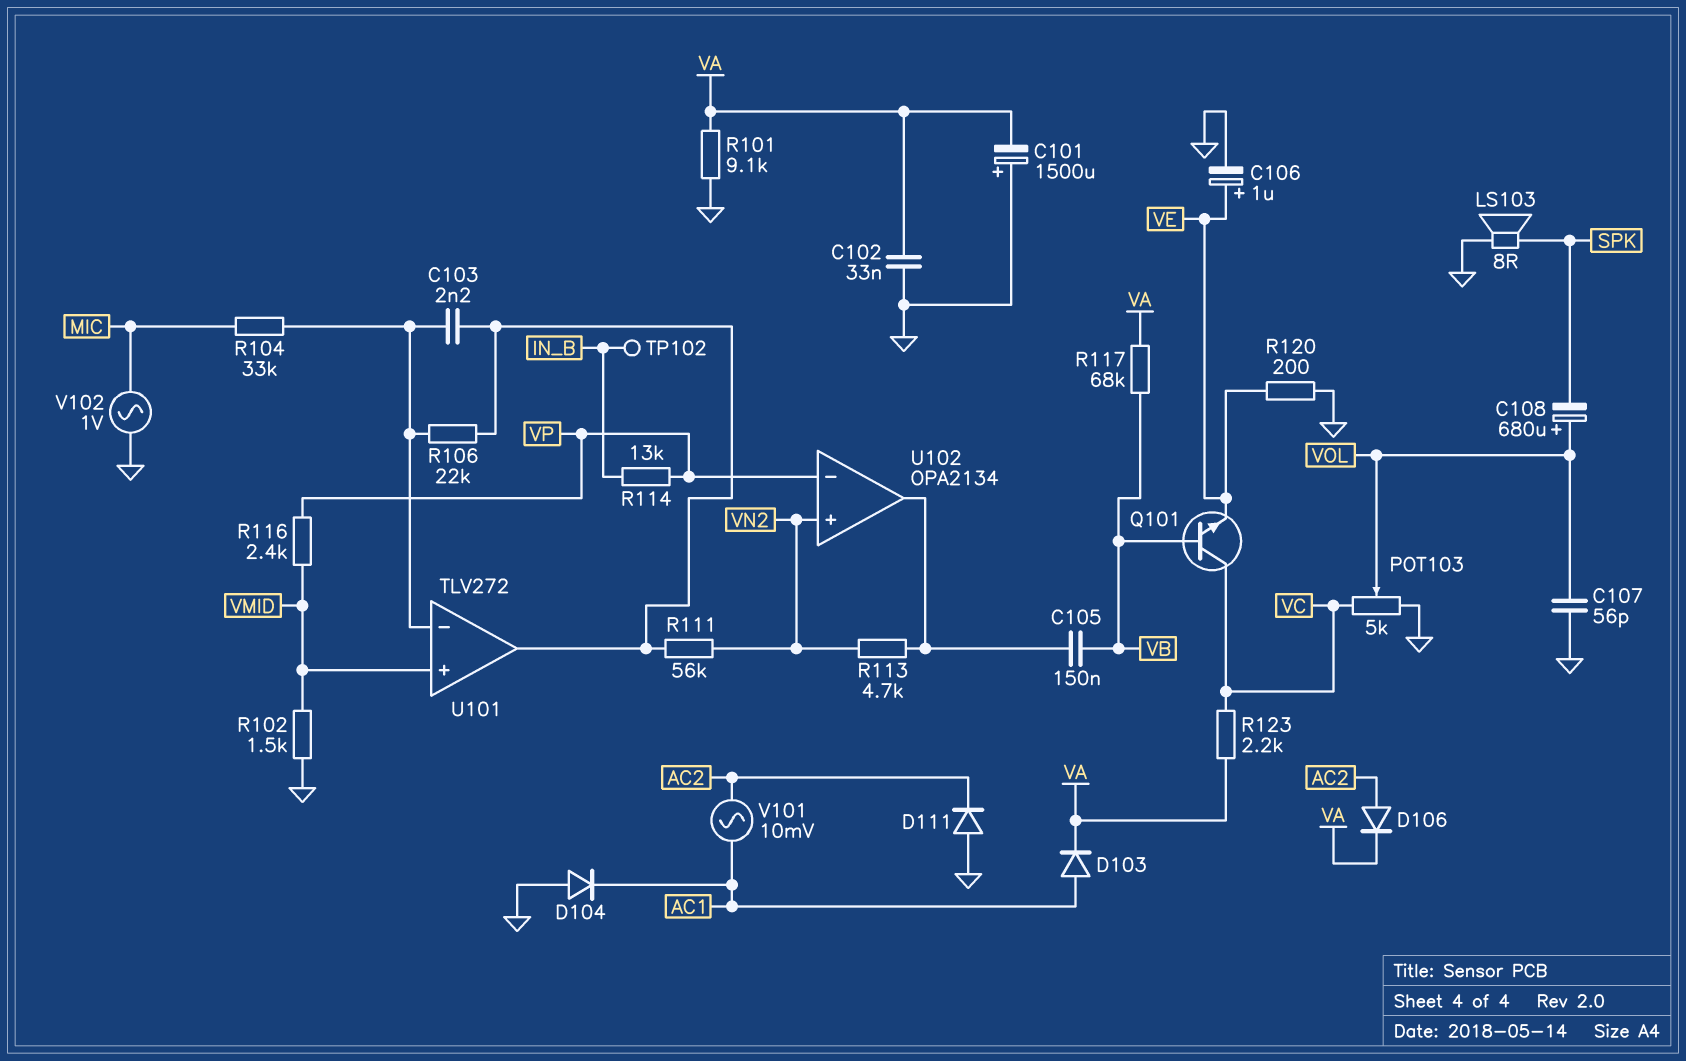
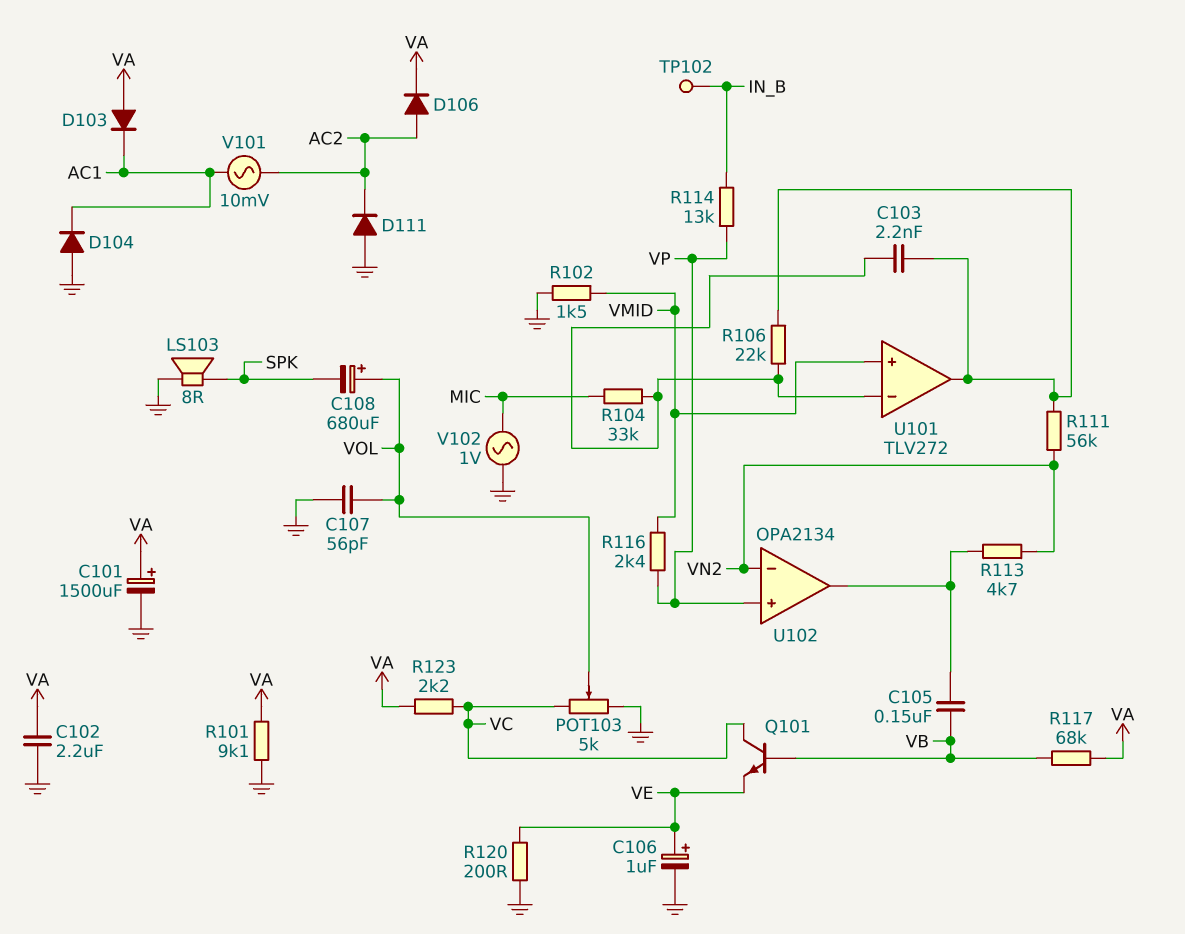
C101: 1500uF (plus GND, minus VA) -> 1500uF (plus VA, minus GND)
C102: 33nF (GND, VA) -> 2.2uF (GND, VA)
D103: diode (A AC1, K VA) -> diode (A VA, K AC1)
U102 pin in+: VN2 -> VP
U102 pin in-: VP -> VN2

